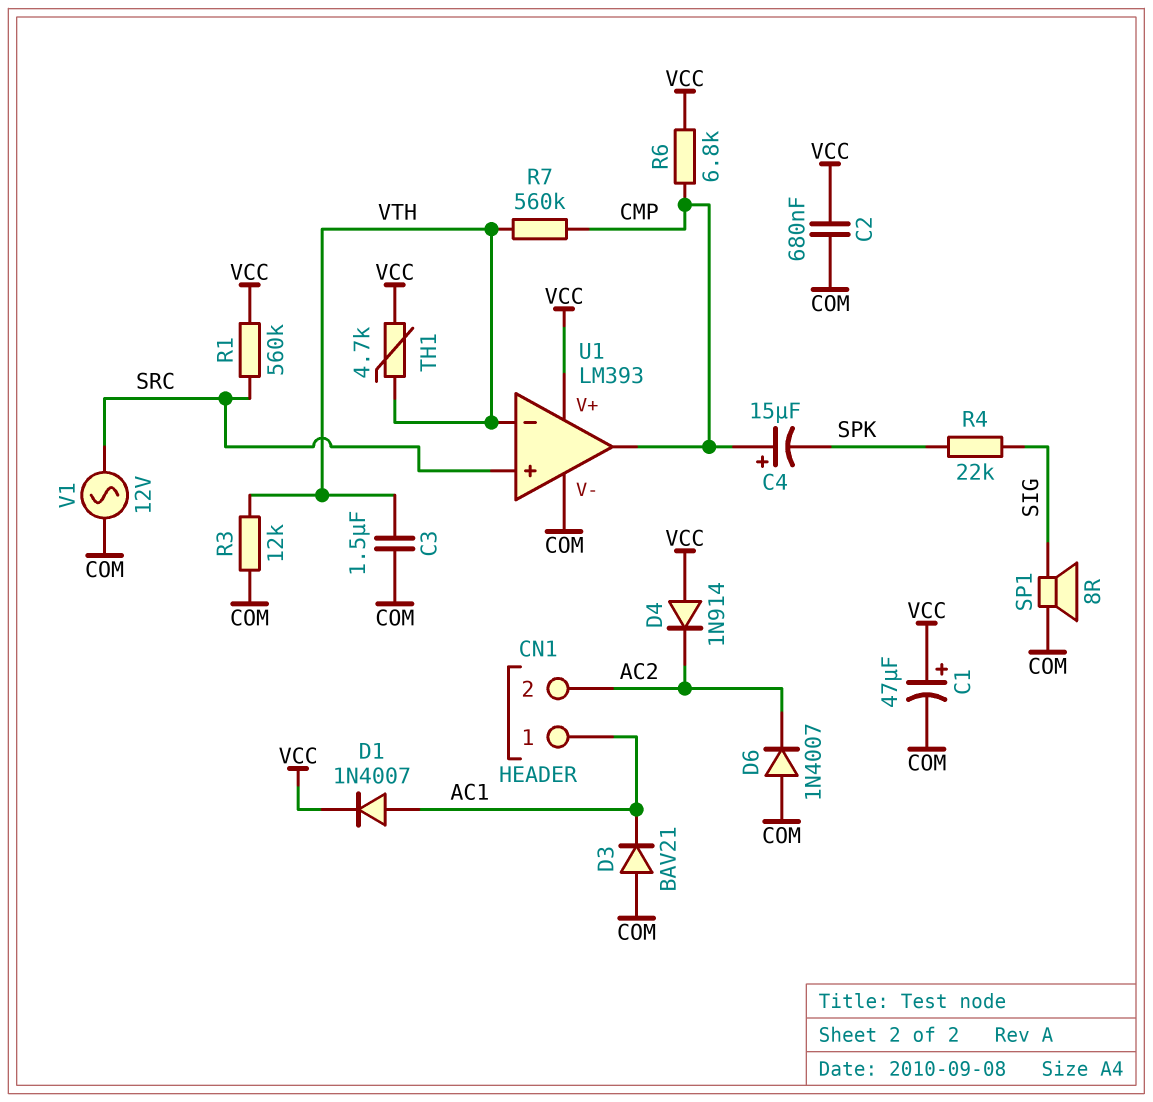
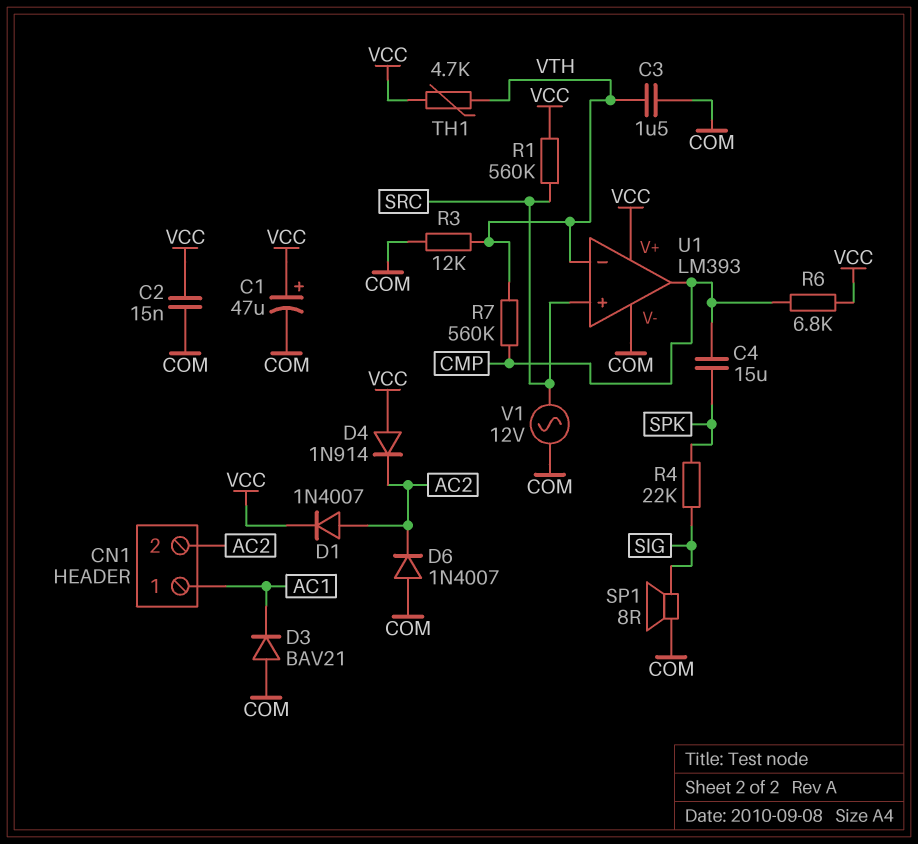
C2: 680nF (COM, VCC) -> 15nF (COM, VCC)
C4: 15uF (plus CMP, minus SPK) -> 15uF (CMP, SPK)
D1: diode 1N4007 (A AC1, K VCC) -> diode 1N4007 (A AC2, K VCC)

